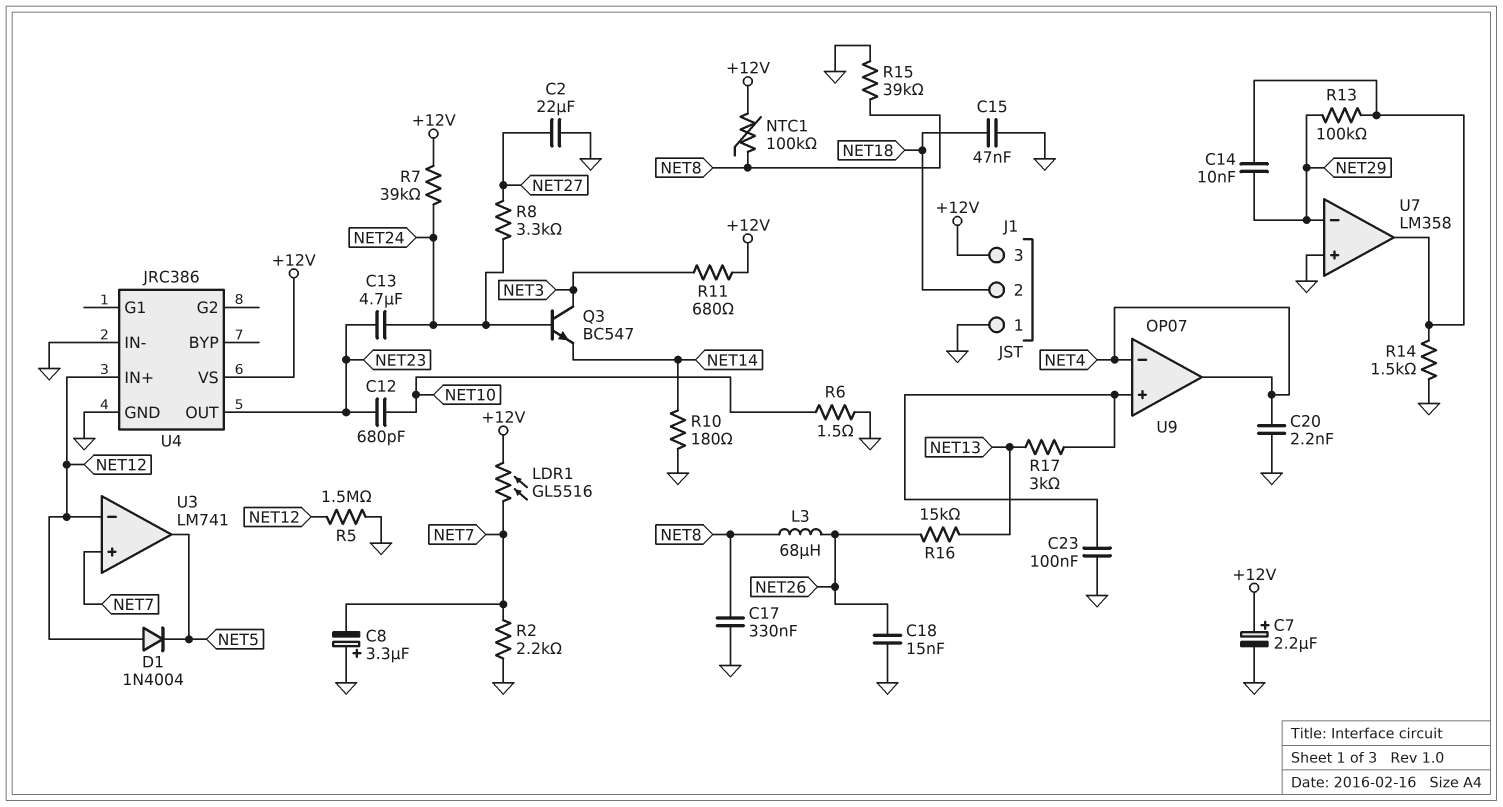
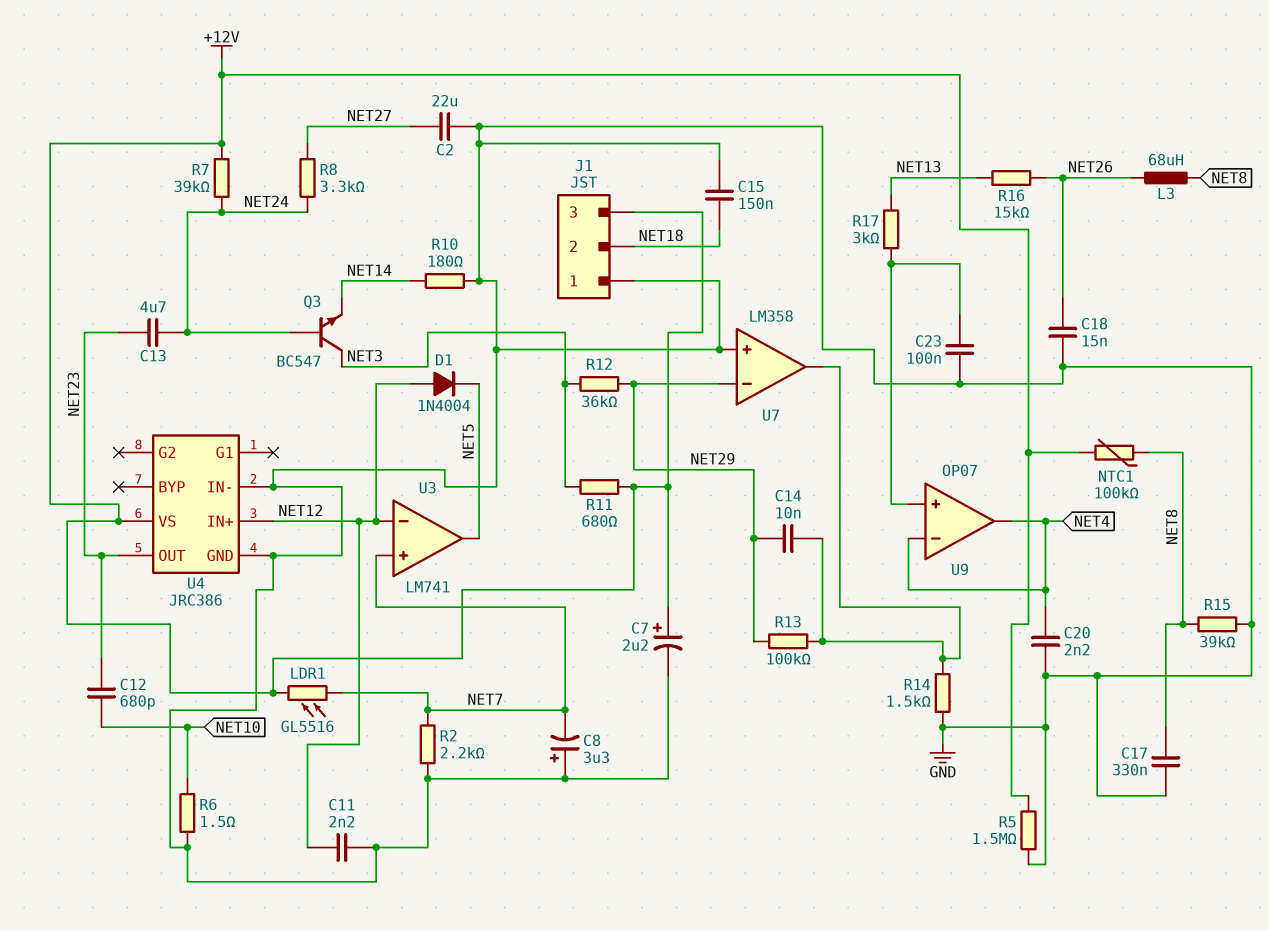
C11: none -> 2.2nF (GND, NET12)
C15: 47nF (GND, NET18) -> 150nF (GND, NET18)
R5: 1.5M (GND, NET12) -> 1.5M (+12V, GND)
R12: none -> 36k (NET3, NET29)

